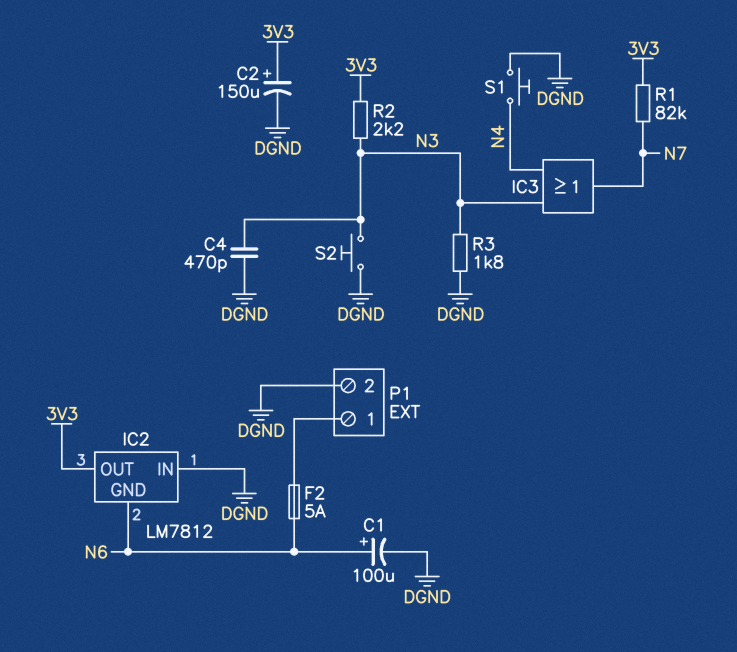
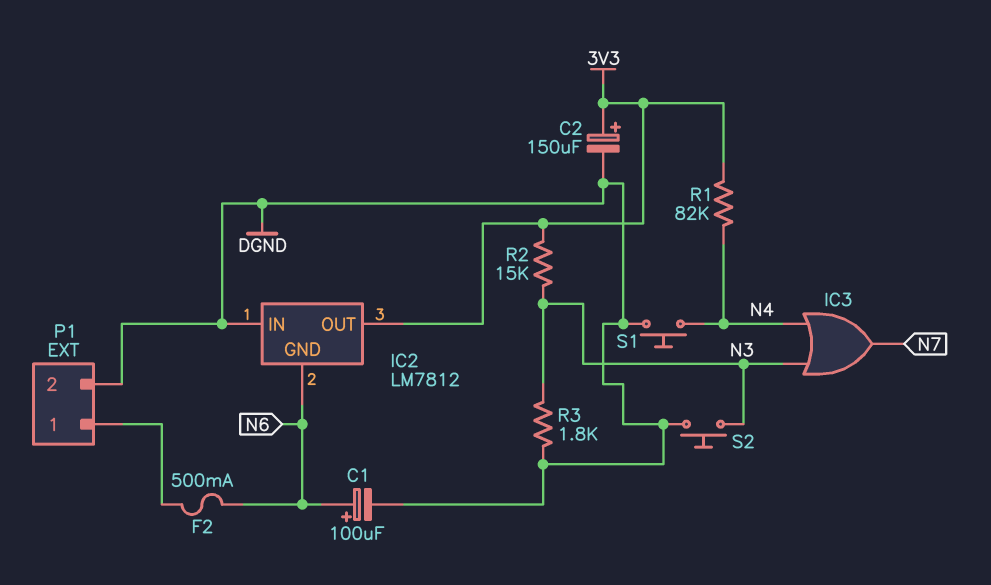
C4: 470pF (DGND, N3) -> none
F2: 5A (N6, P1/1) -> 500mA (N6, P1/1)
R1: 82k (3V3, N7) -> 82k (3V3, N4)
R2: 2.2k (3V3, N3) -> 15k (3V3, N3)

